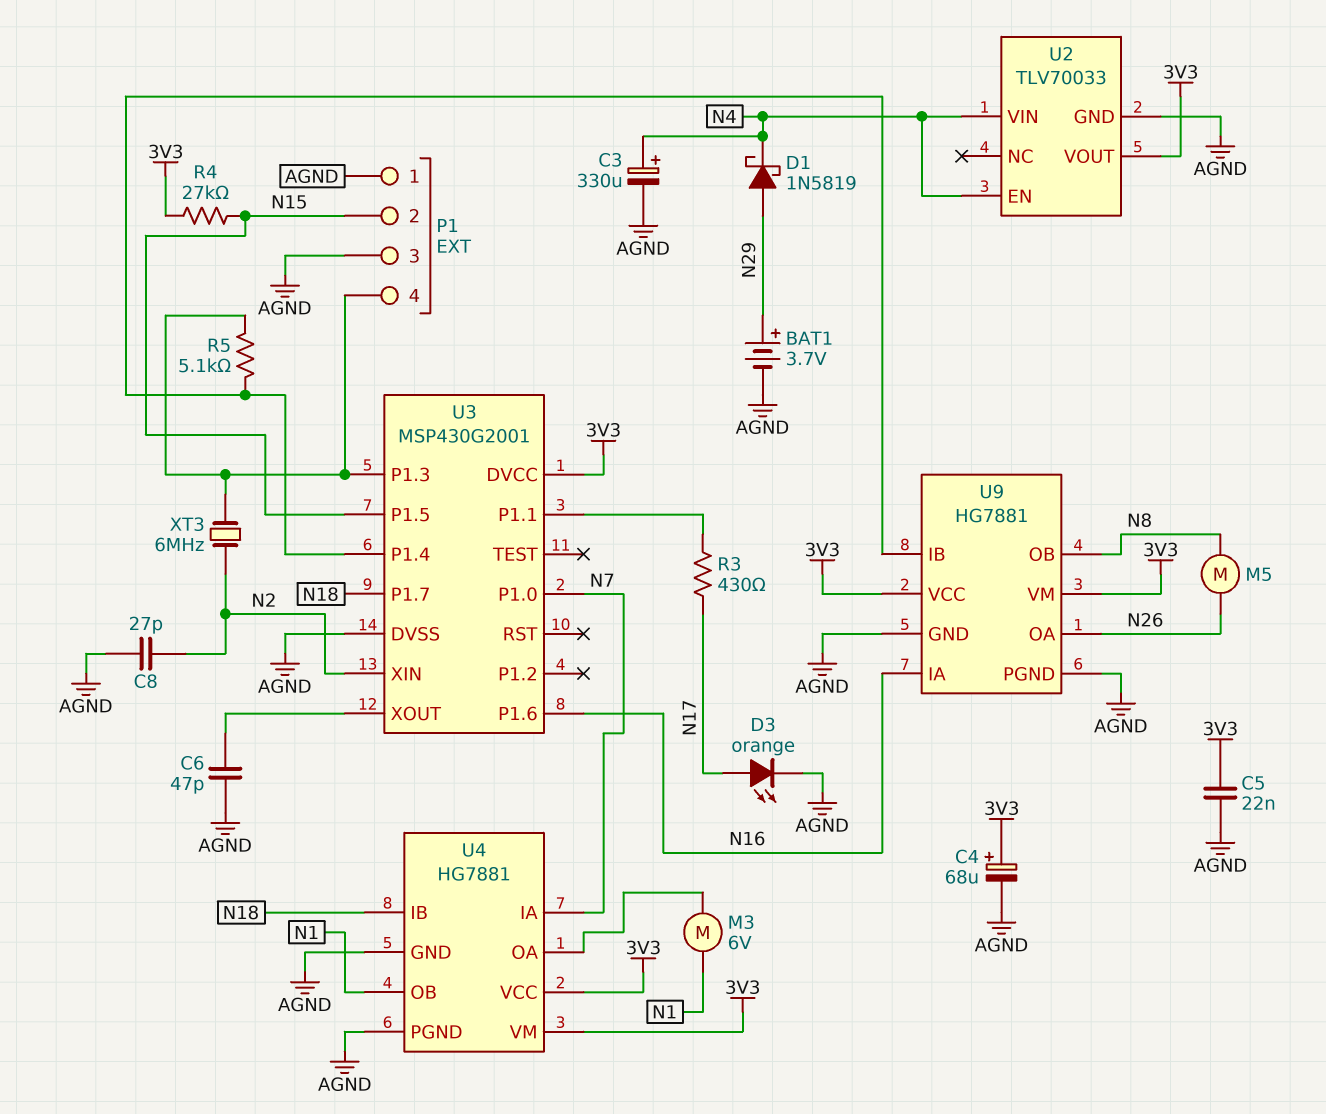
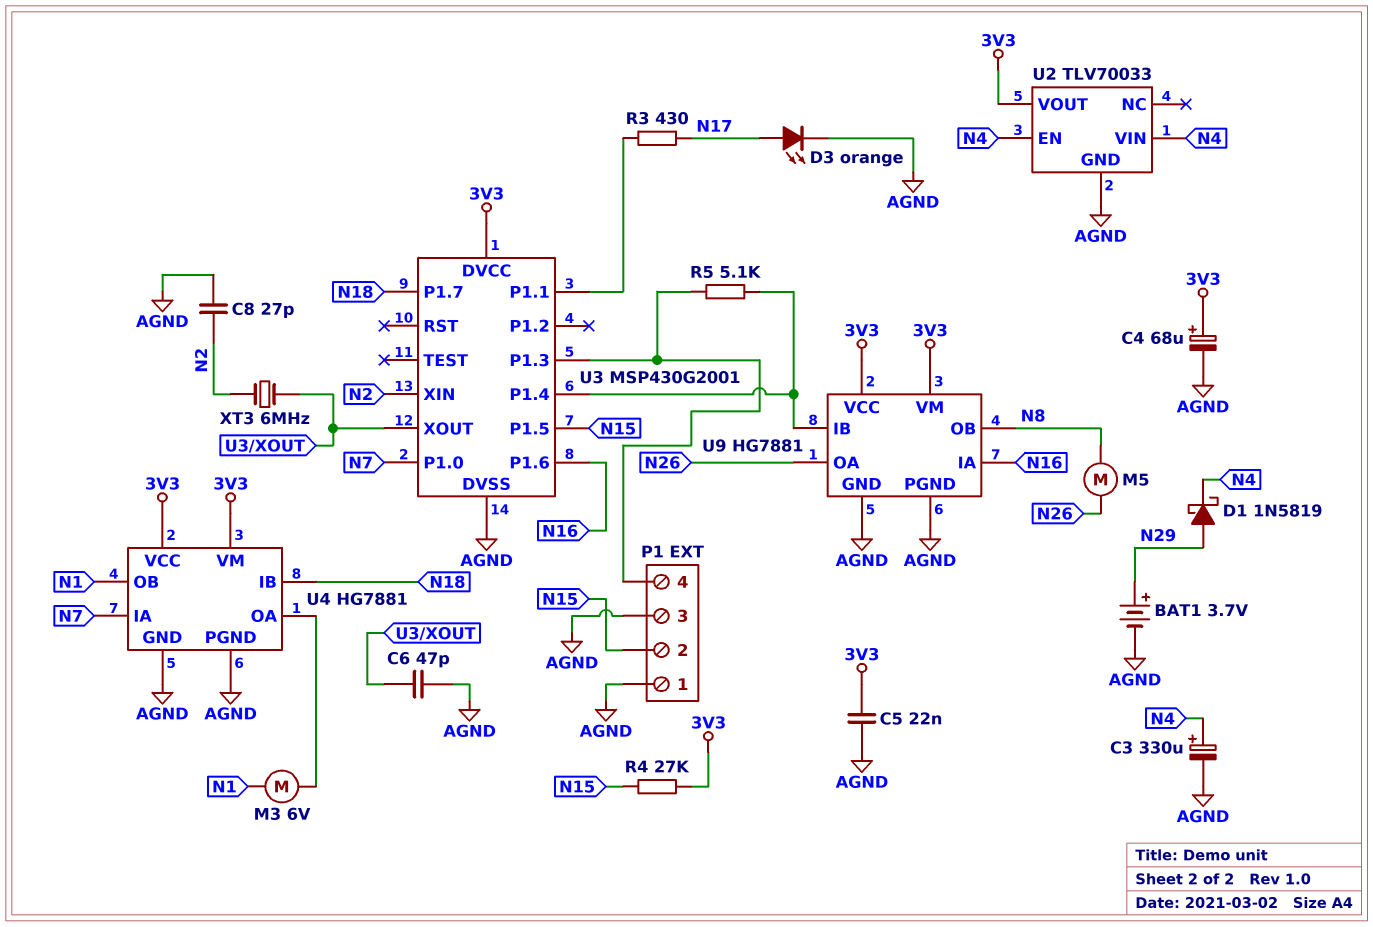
XT3: 6MHz (N2, P1/4) -> 6MHz (N2, U3/XOUT)

